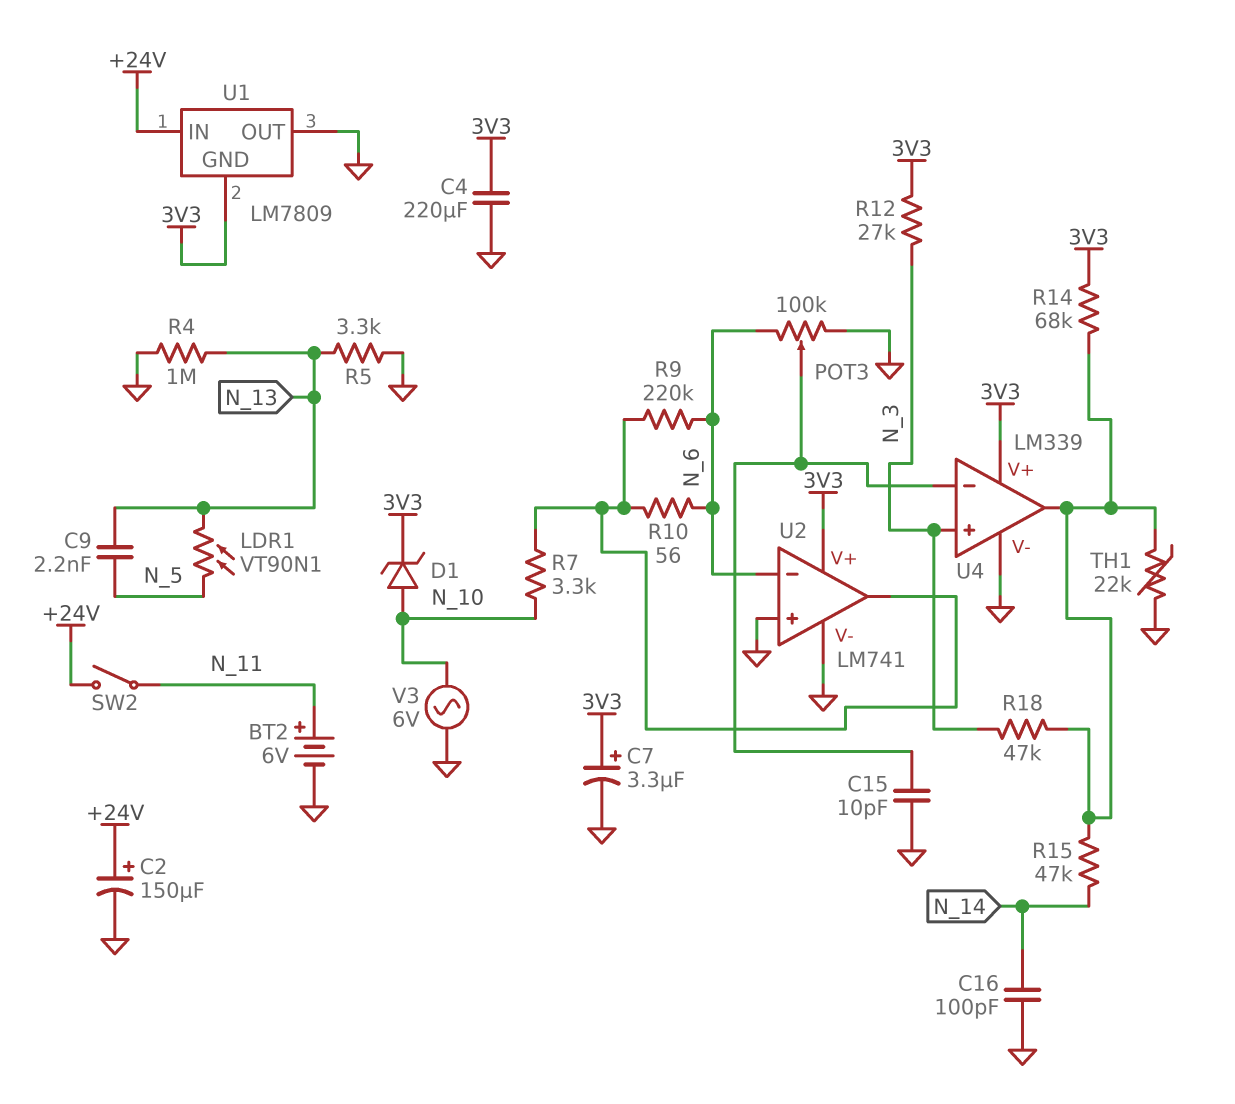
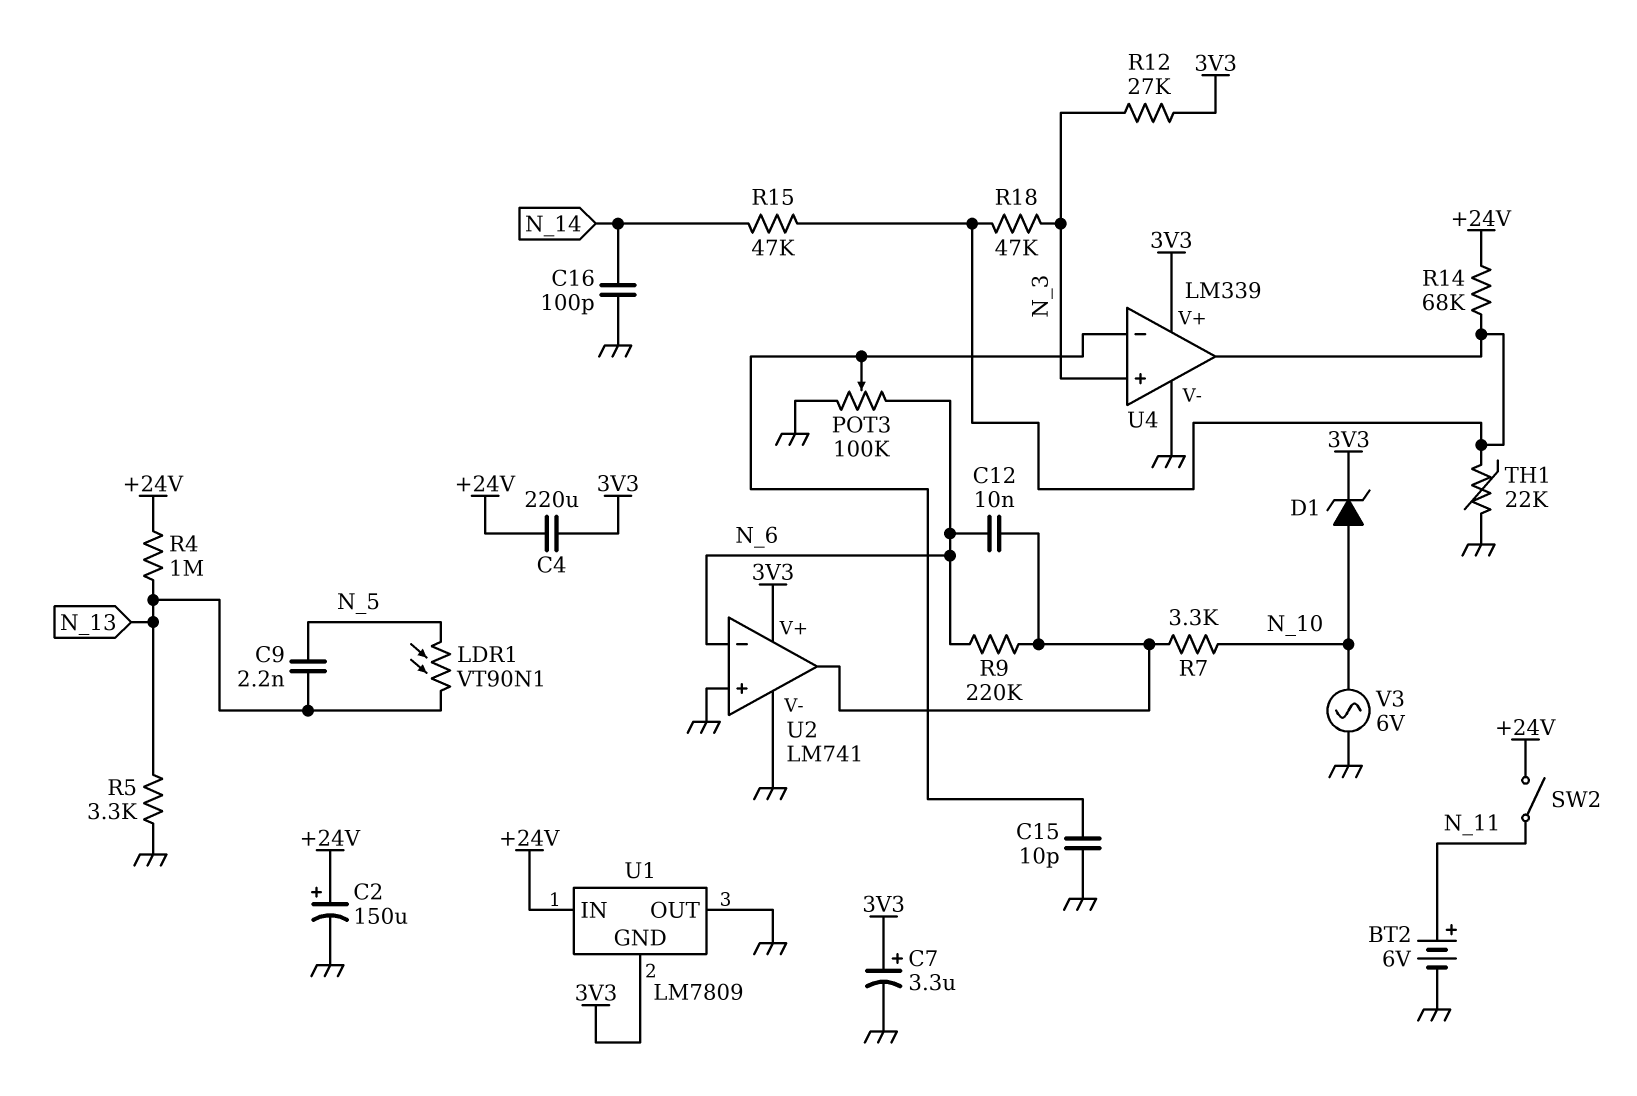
C4: 220uF (3V3, GND) -> 220uF (+24V, 3V3)
C12: none -> 10nF (N_6, U2/out)
R4: 1M (GND, N_13) -> 1M (+24V, N_13)
R10: 56 (N_6, U2/out) -> none
R14: 68k (3V3, U4/out) -> 68k (+24V, U4/out)

